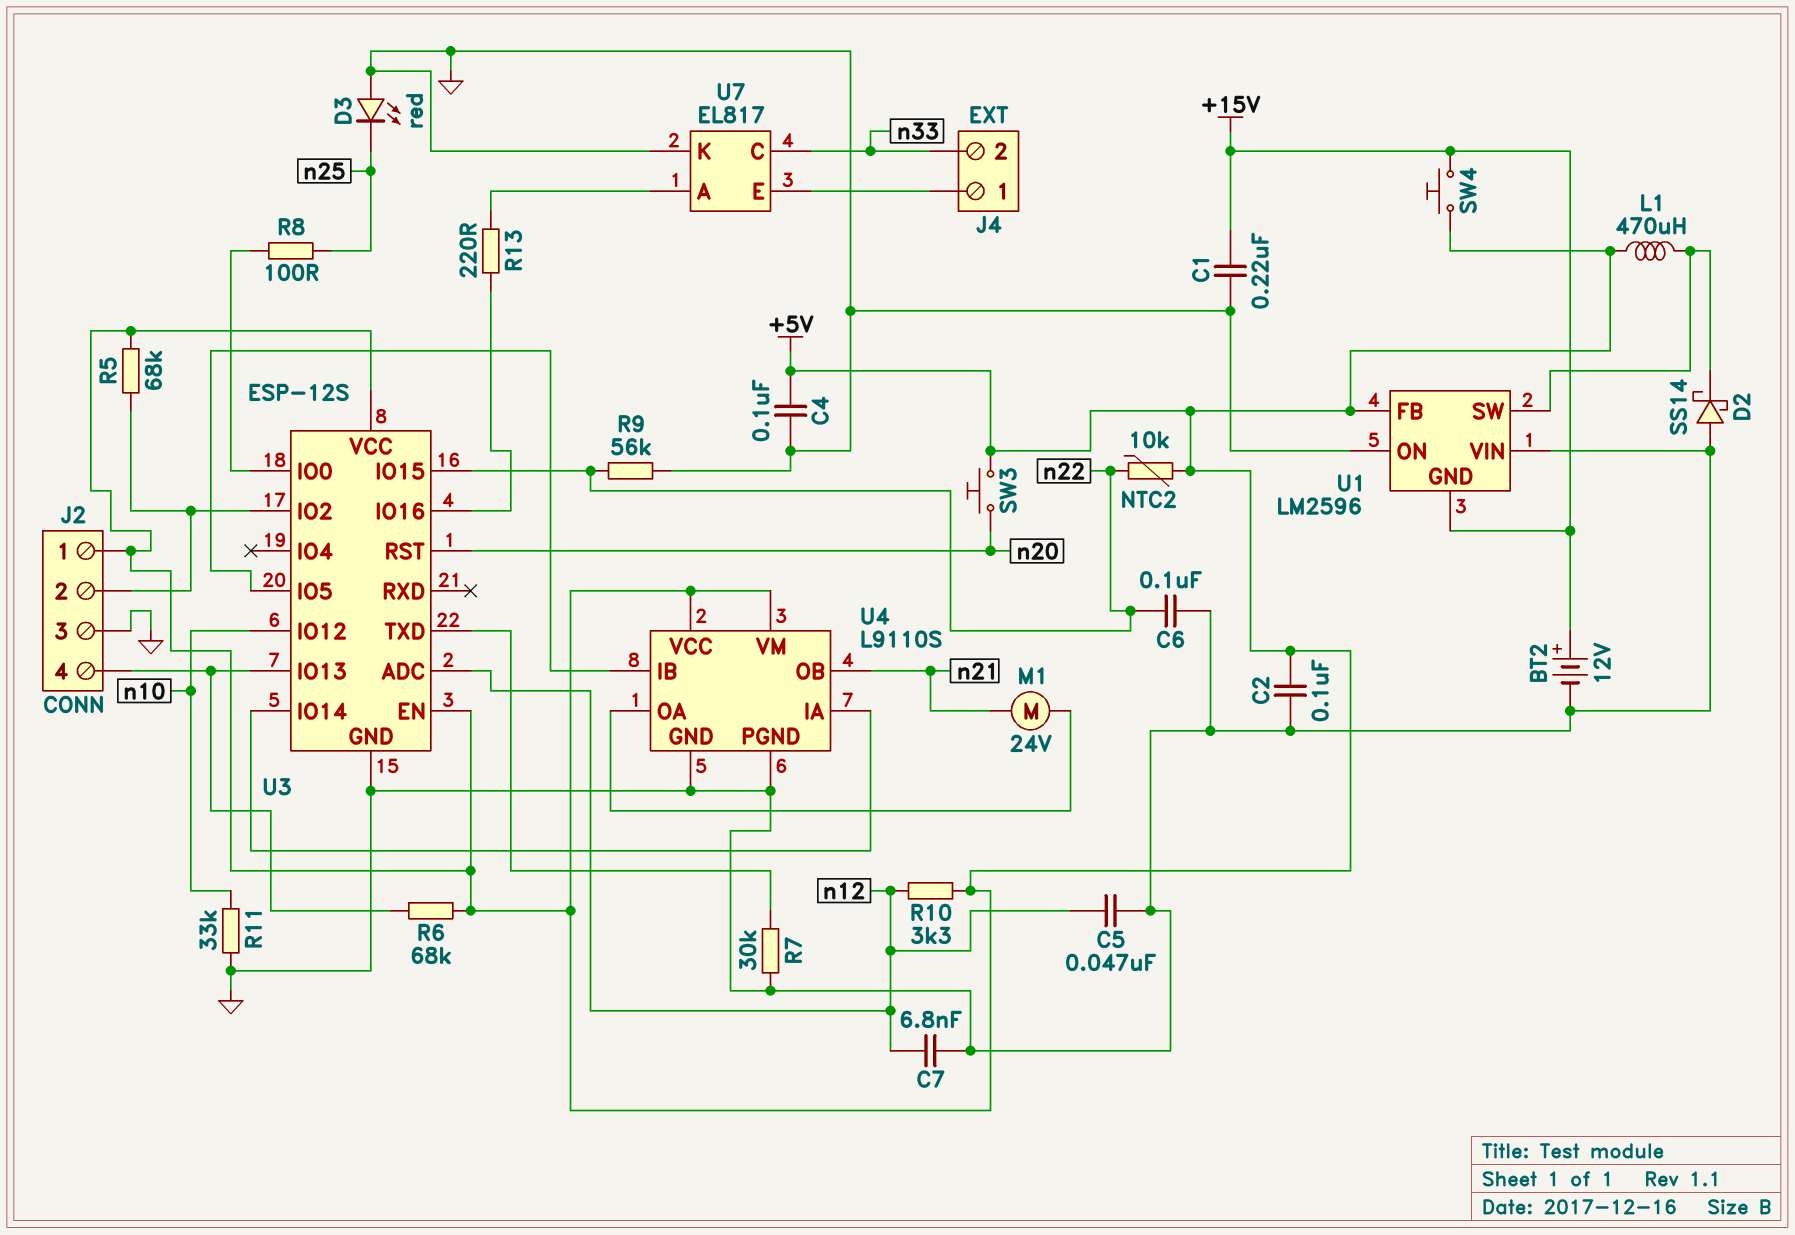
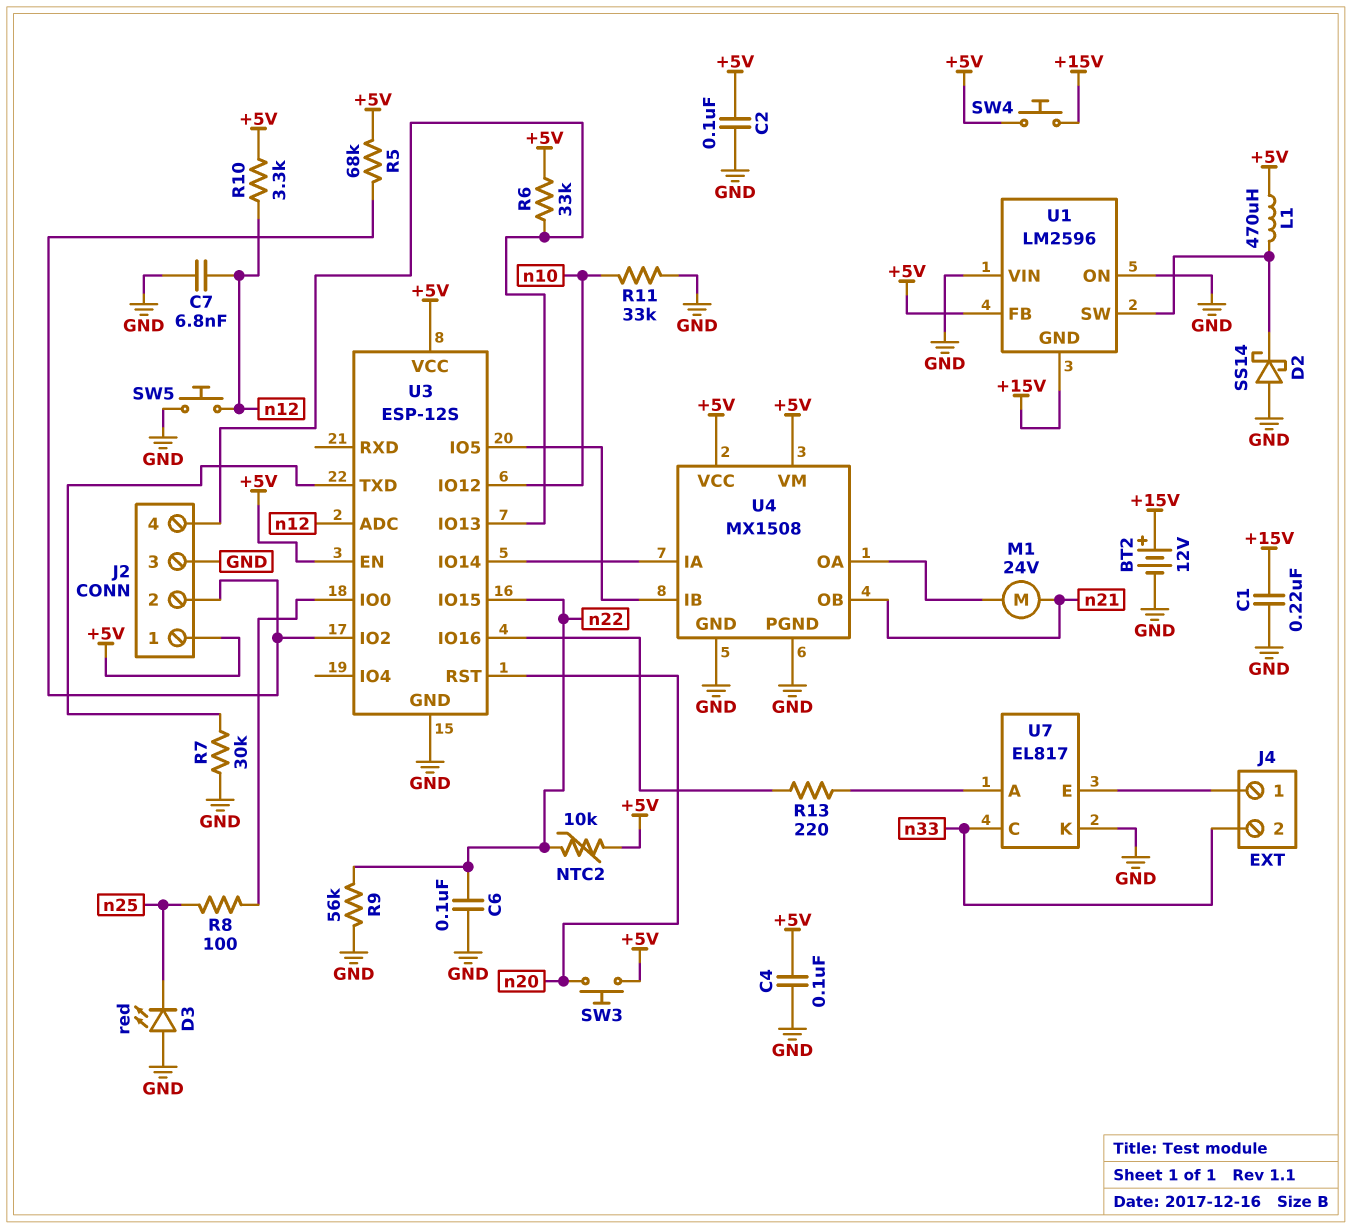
C5: 47nF (GND, n12) -> none
R6: 68k (+5V, J2/4) -> 33k (+5V, J2/4)
SW5: none -> button (GND, n12)
U4: L9110S -> MX1508

